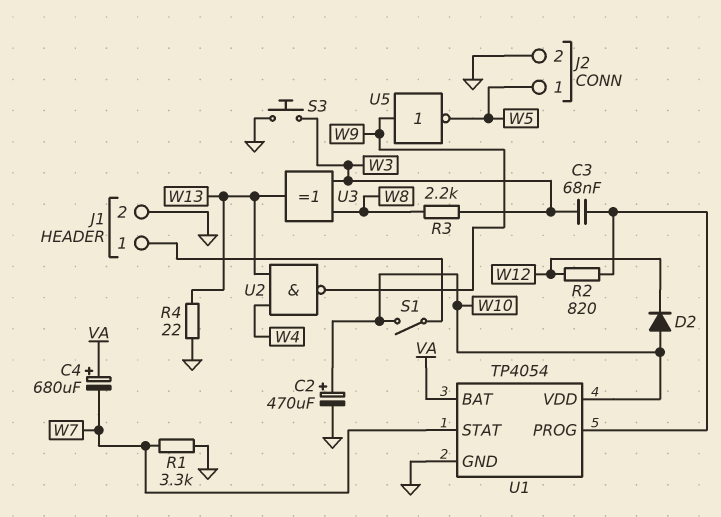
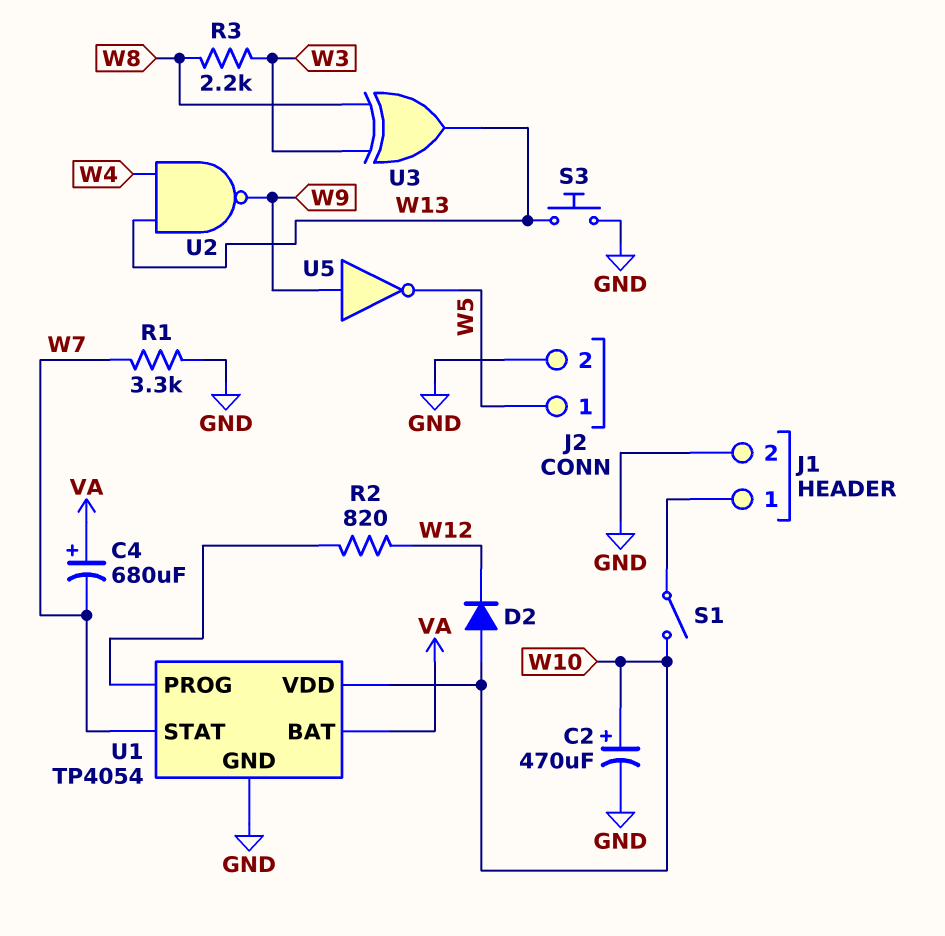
C3: 68nF (U1/PROG, W3) -> none
R4: 22 (GND, W13) -> none
S3: button (GND, W3) -> button (GND, W13)

